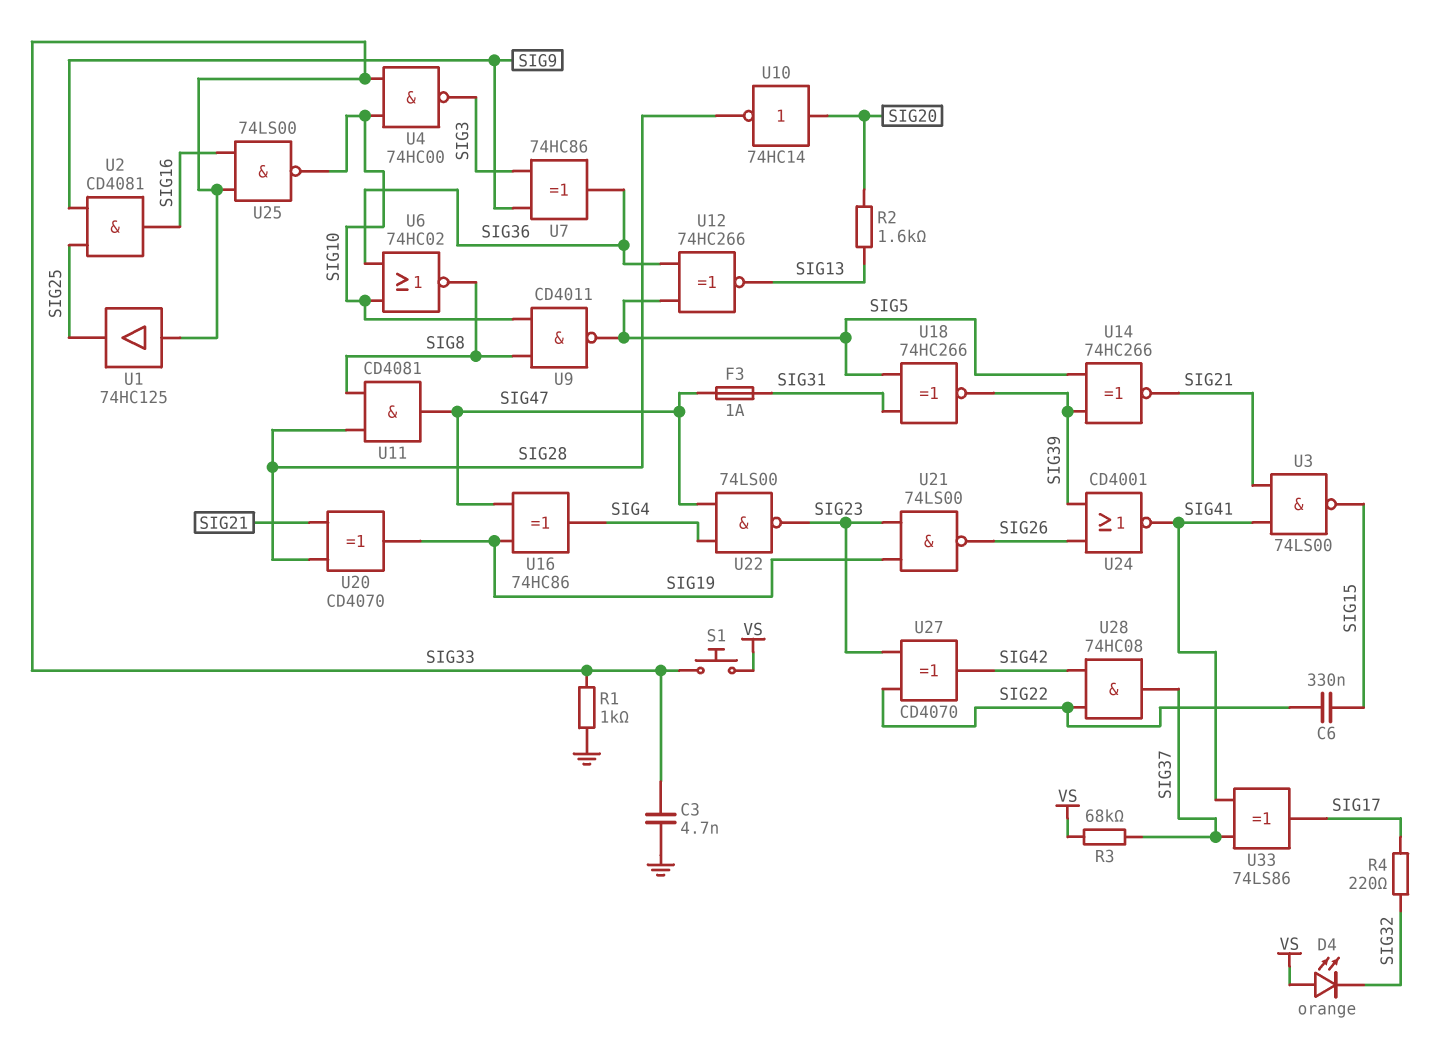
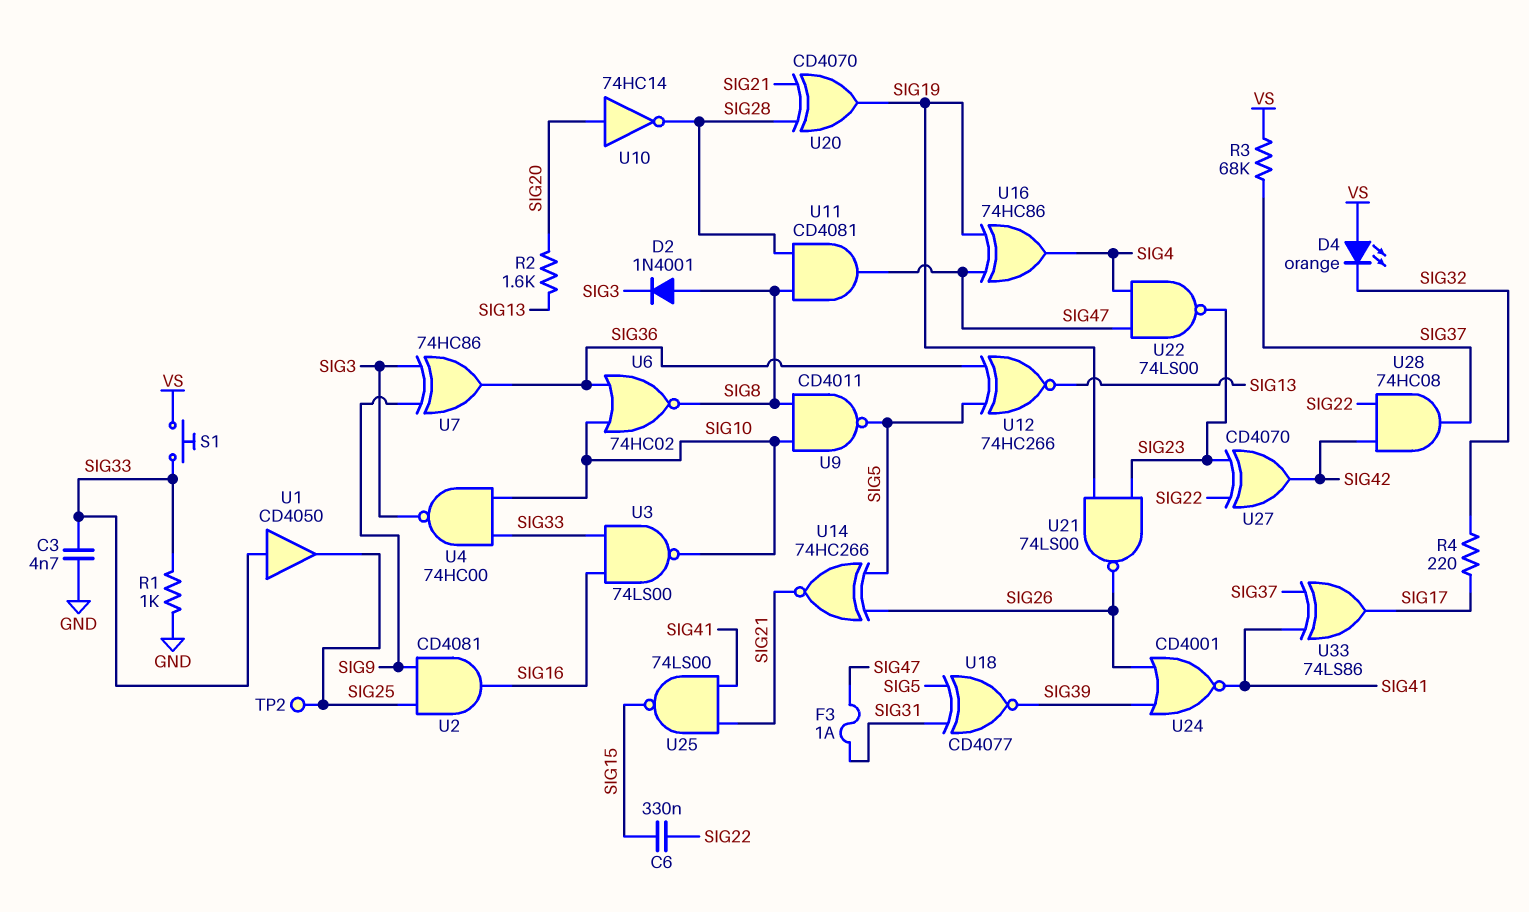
D2: none -> diode 1N4001 (A SIG8, K SIG3)
TP2: none -> test point (SIG25)
U1: buffer 74HC125 (in SIG33, out SIG25) -> buffer CD4050 (in SIG33, out SIG25)
U3: NAND 74LS00 (in SIG21, in SIG41, out SIG15) -> NAND 74LS00 (in SIG16, in SIG33, out SIG10)
U14: XNOR 74HC266 (in SIG5, in SIG39, out SIG21) -> XNOR 74HC266 (in SIG5, in SIG26, out SIG21)
U18: XNOR 74HC266 (in SIG5, in SIG31, out SIG39) -> XNOR CD4077 (in SIG5, in SIG31, out SIG39)
U25: NAND 74LS00 (in SIG16, in SIG33, out SIG10) -> NAND 74LS00 (in SIG21, in SIG41, out SIG15)

